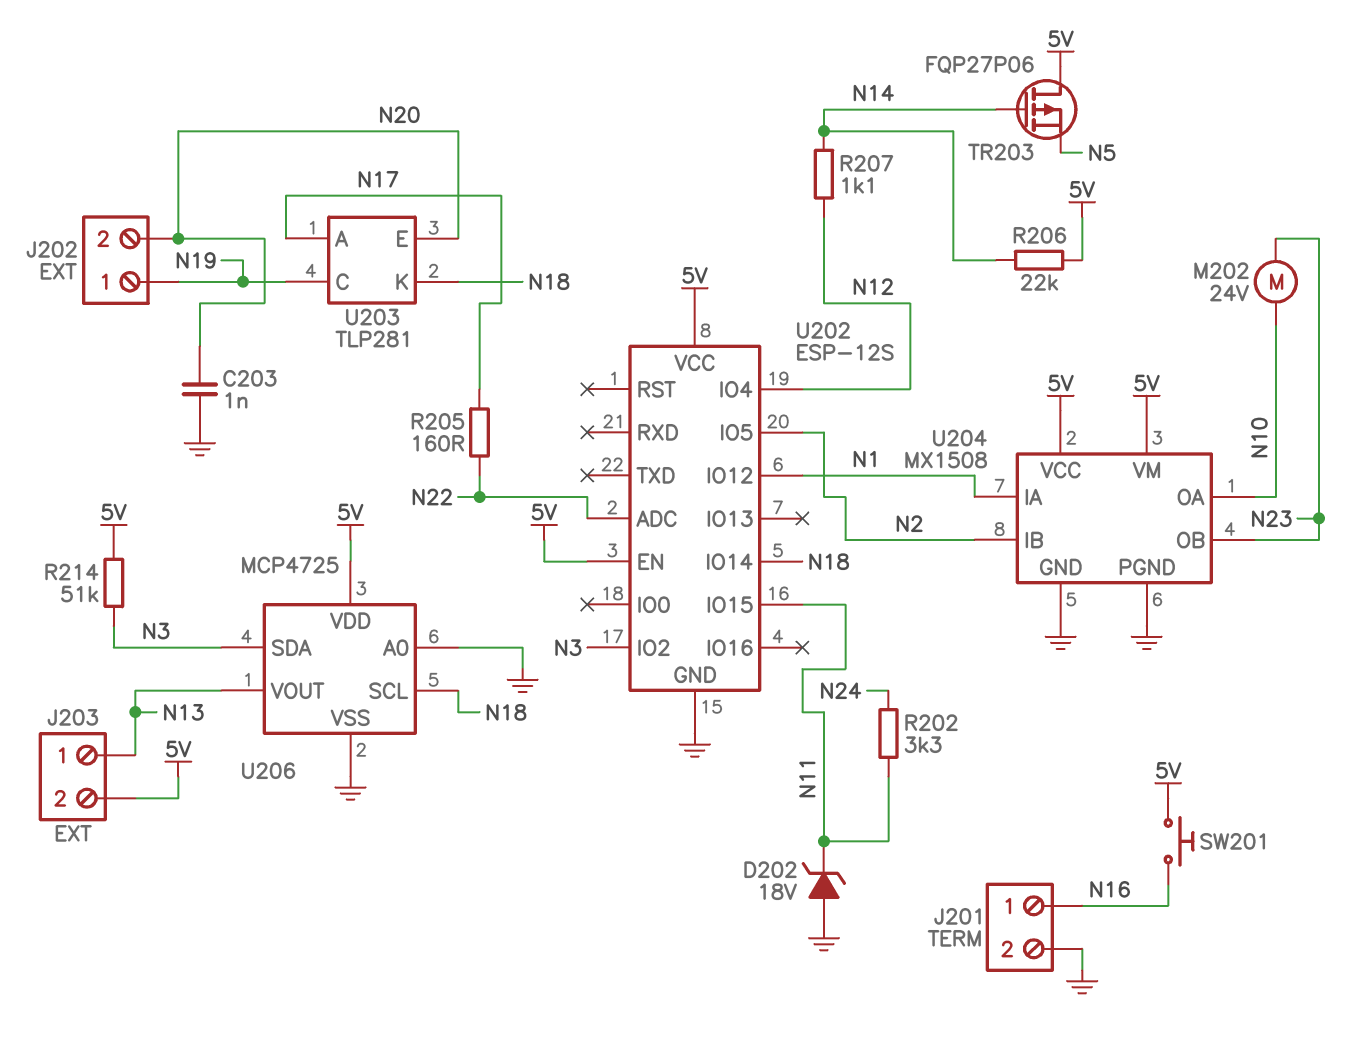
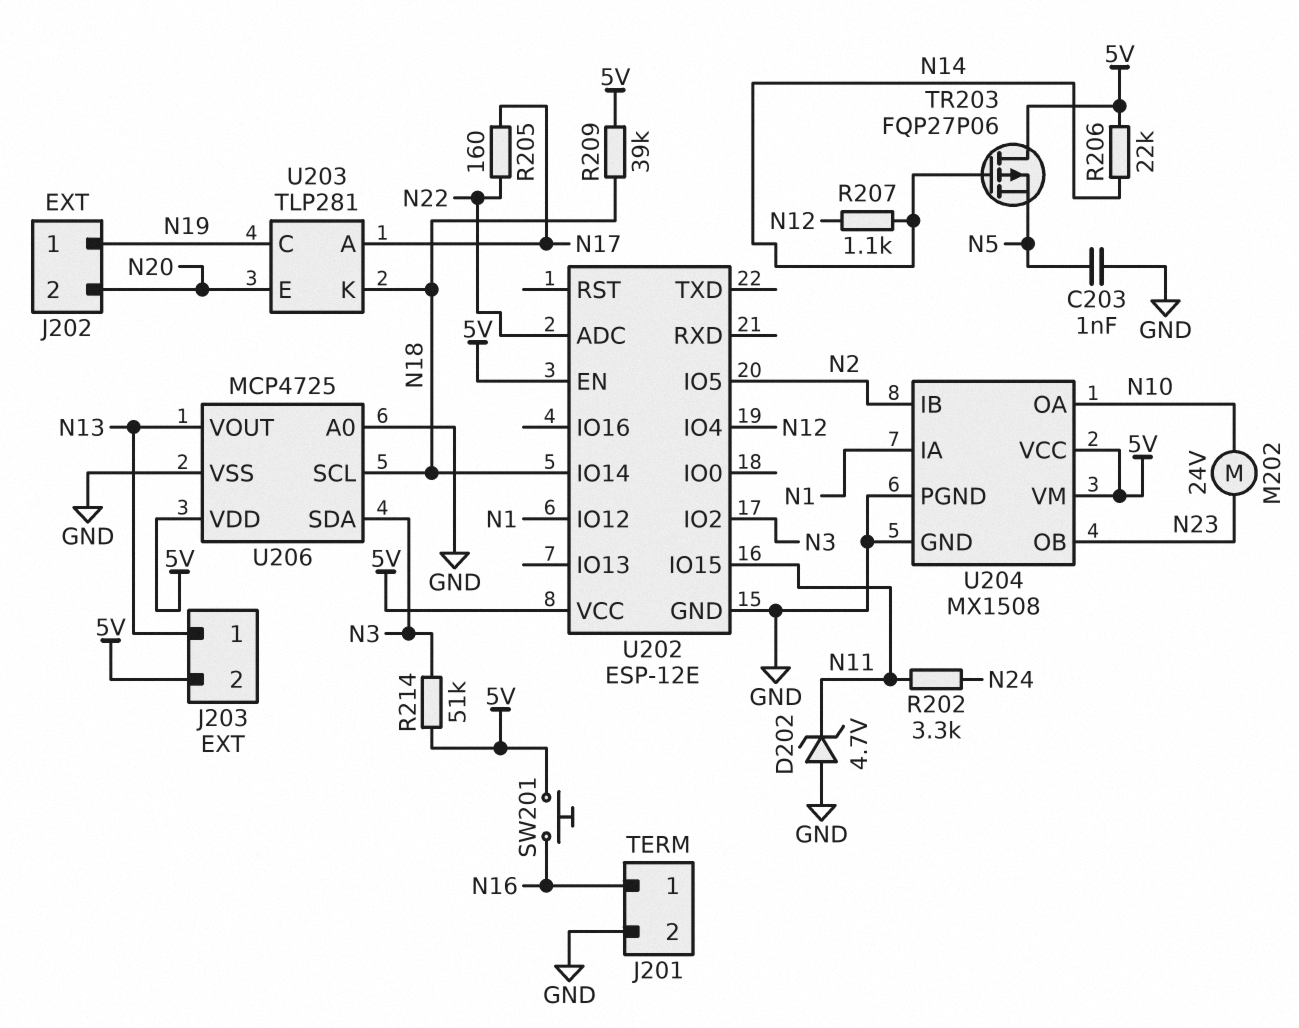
C203: 1nF (GND, N20) -> 1nF (GND, N5)
D202: zener 18V (A GND, K N11) -> zener 4.7V (A GND, K N11)
R209: none -> 39k (5V, N18)
U202: ESP-12S -> ESP-12E

